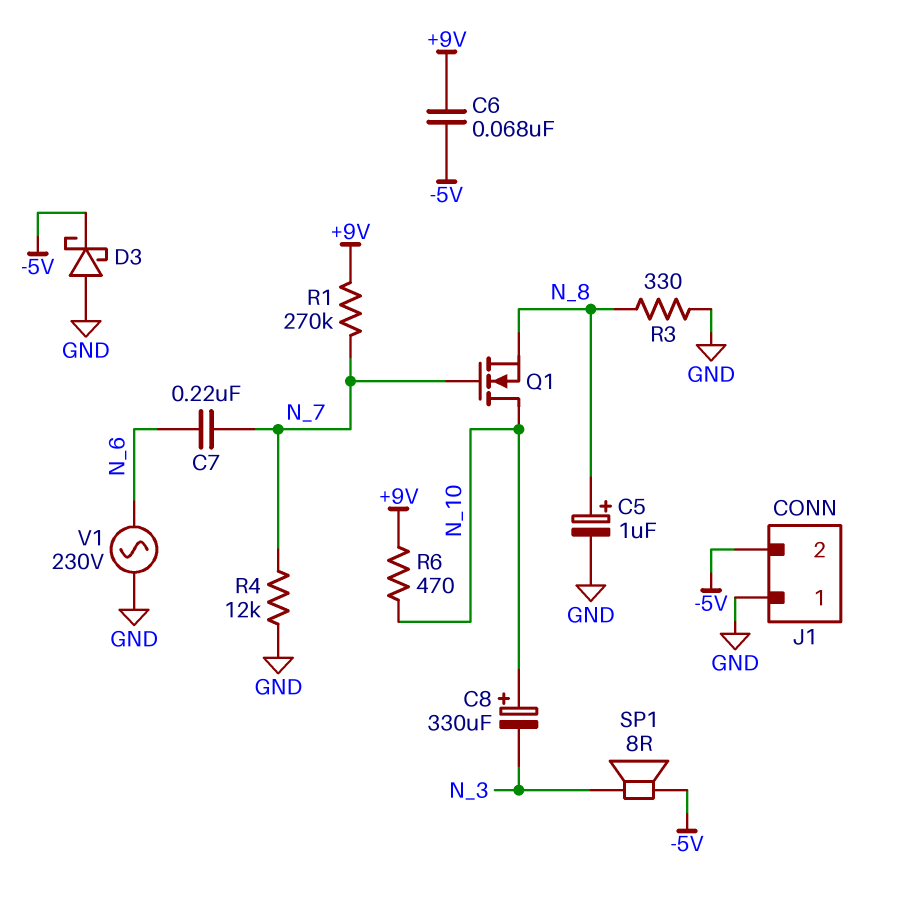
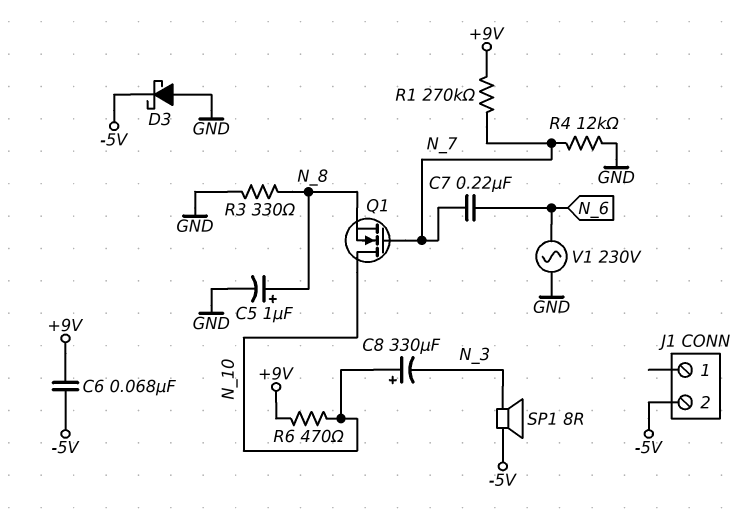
J1 pin 1: GND -> none

